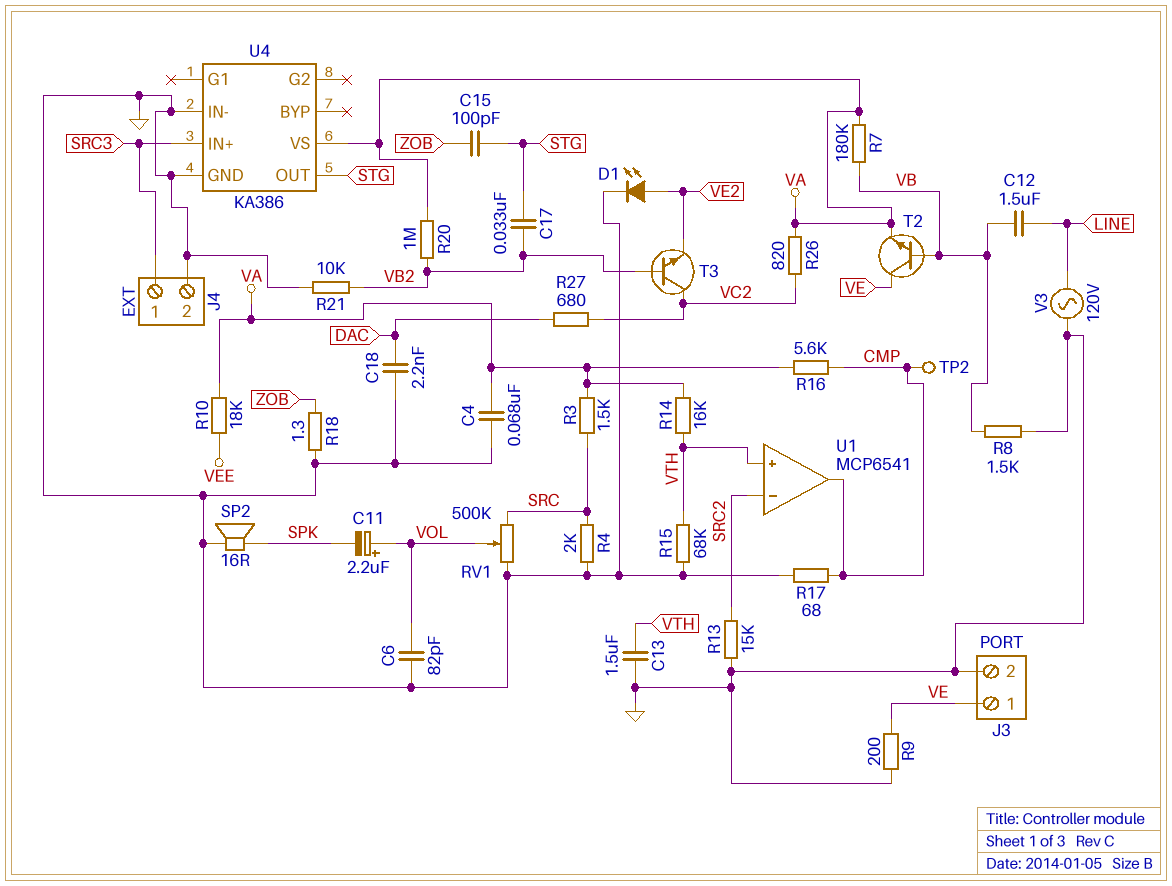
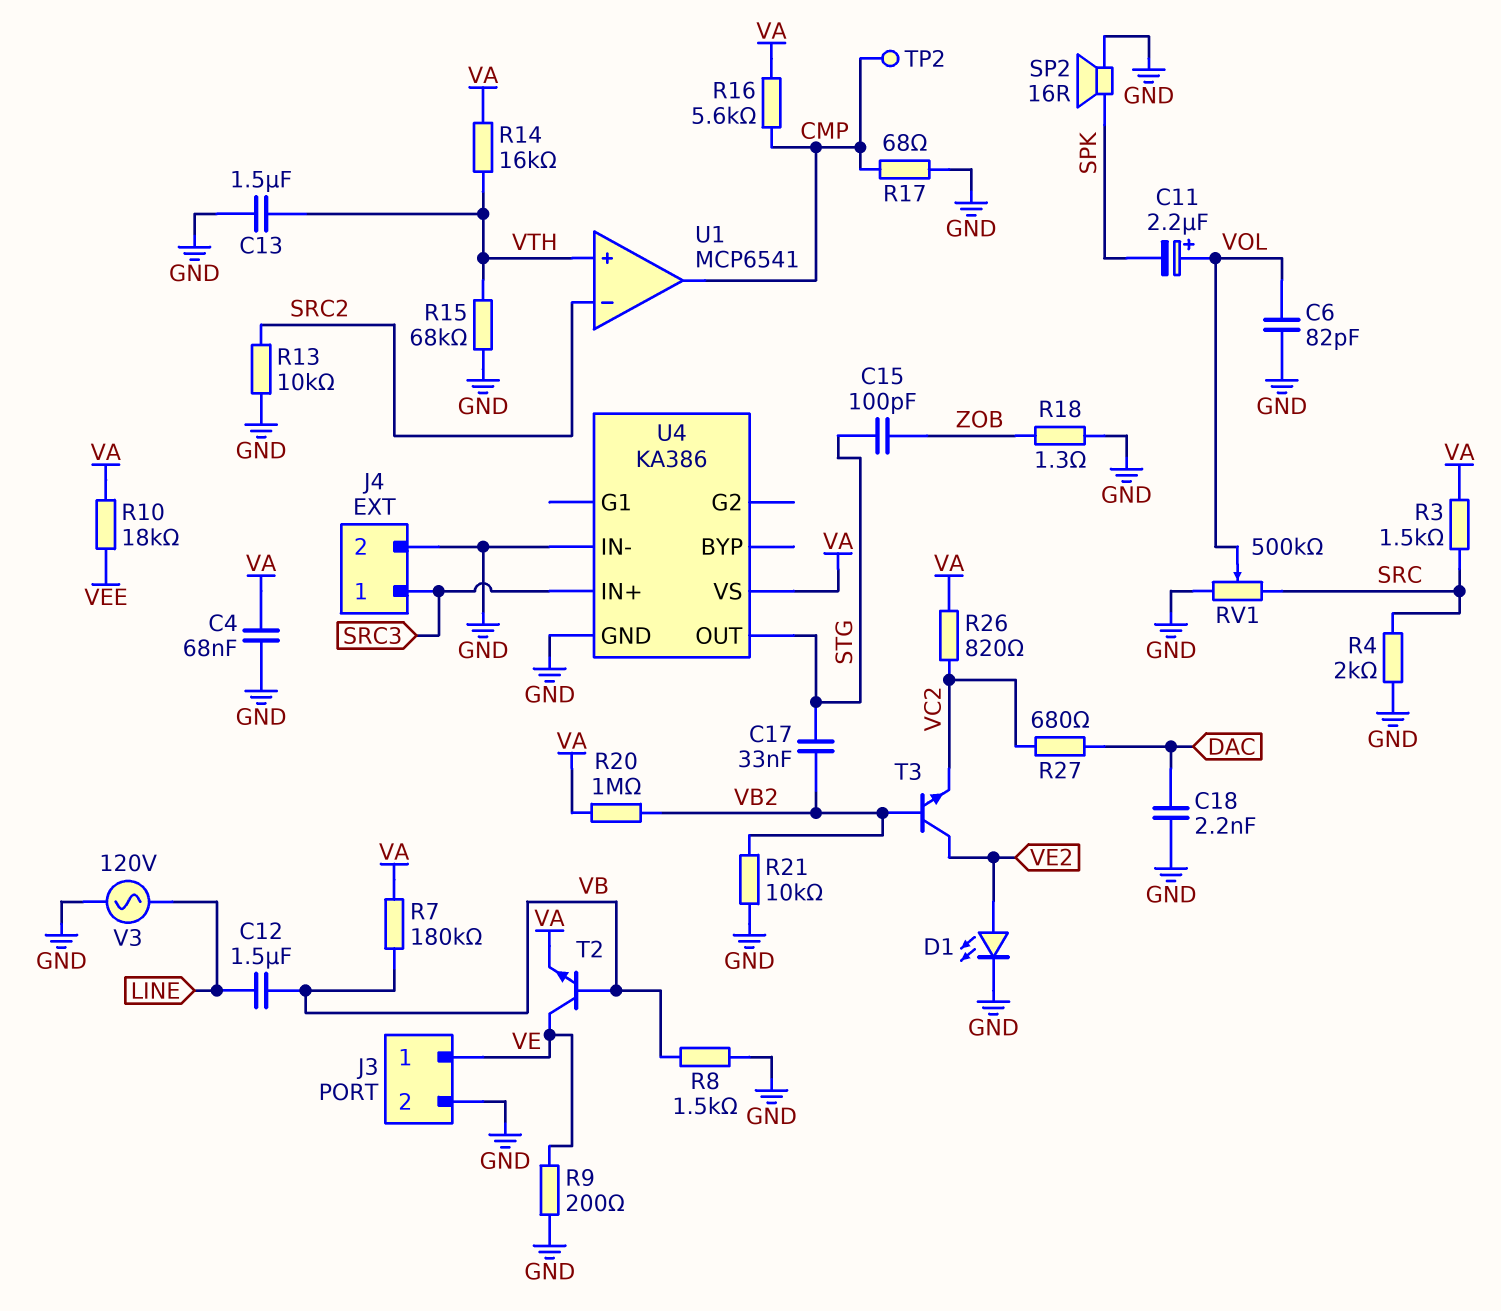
R13: 15k (GND, SRC2) -> 10k (GND, SRC2)
T3: NPN (B VB2, C VC2, E VE2) -> NPN (B VB2, C VE2, E VC2)

